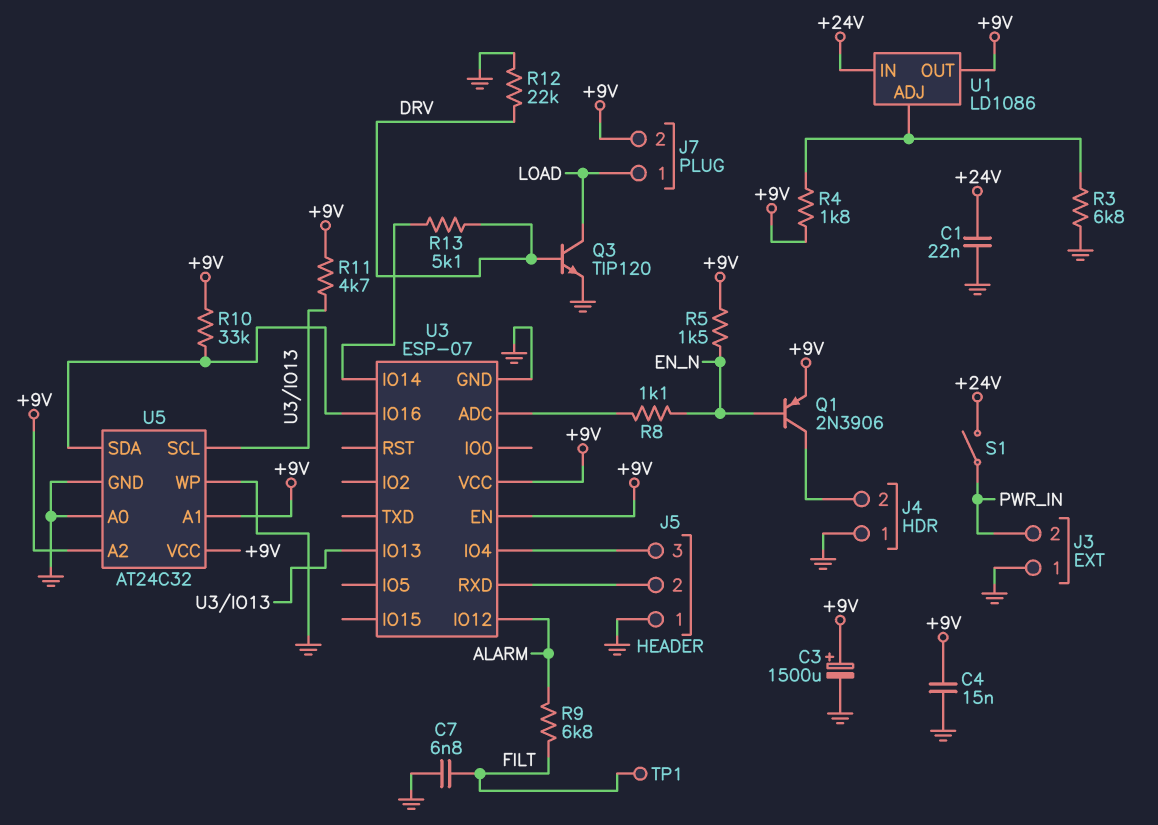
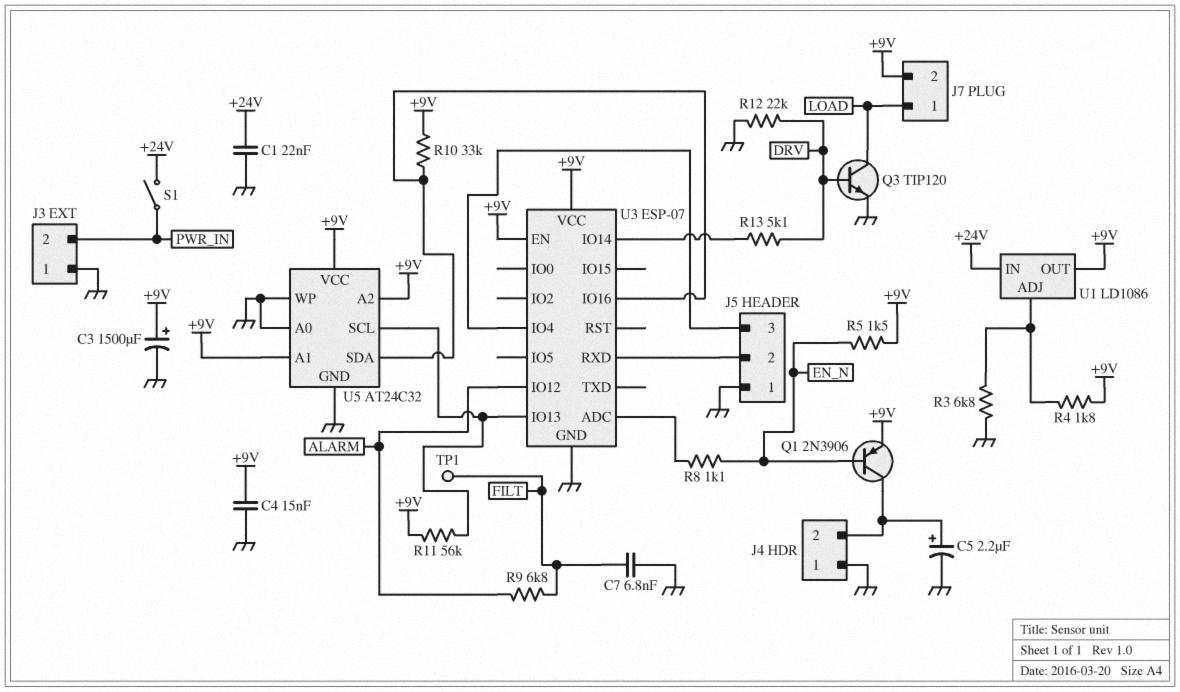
C5: none -> 2.2uF (plus J4/2, minus GND)
R11: 4.7k (+9V, U3/IO13) -> 56k (+9V, U3/IO13)

